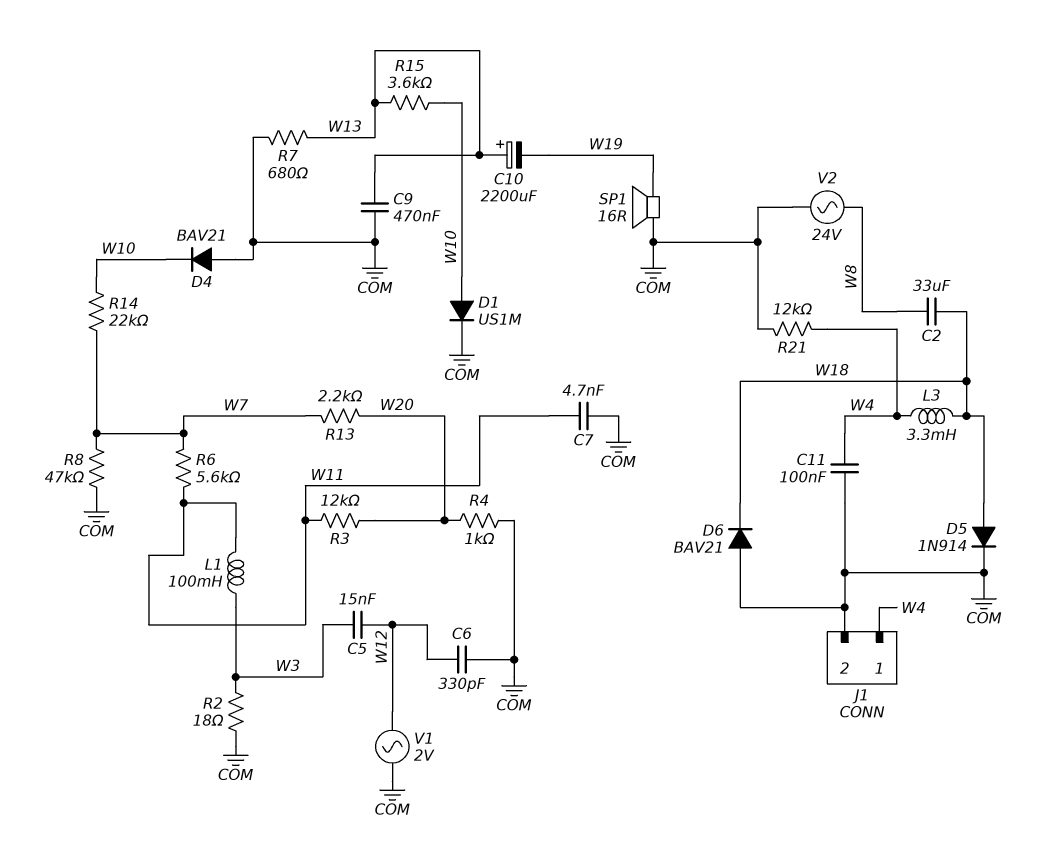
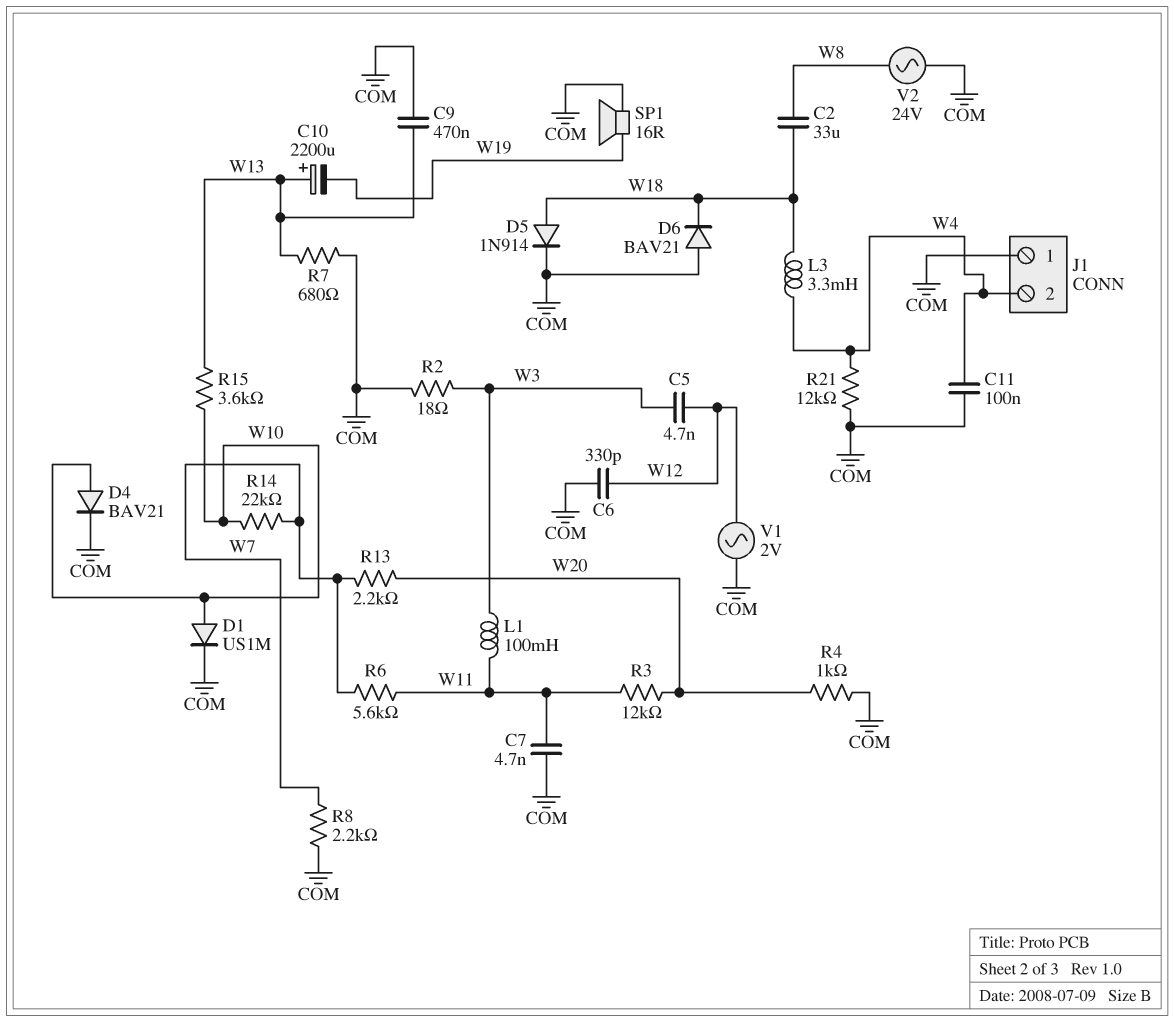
C5: 15nF (W3, W12) -> 4.7nF (W3, W12)
D4: diode BAV21 (A COM, K W10) -> diode BAV21 (A W10, K COM)
J1 pin 1: W4 -> COM
J1 pin 2: COM -> W4
R8: 47k (COM, W7) -> 2.2k (COM, W7)

